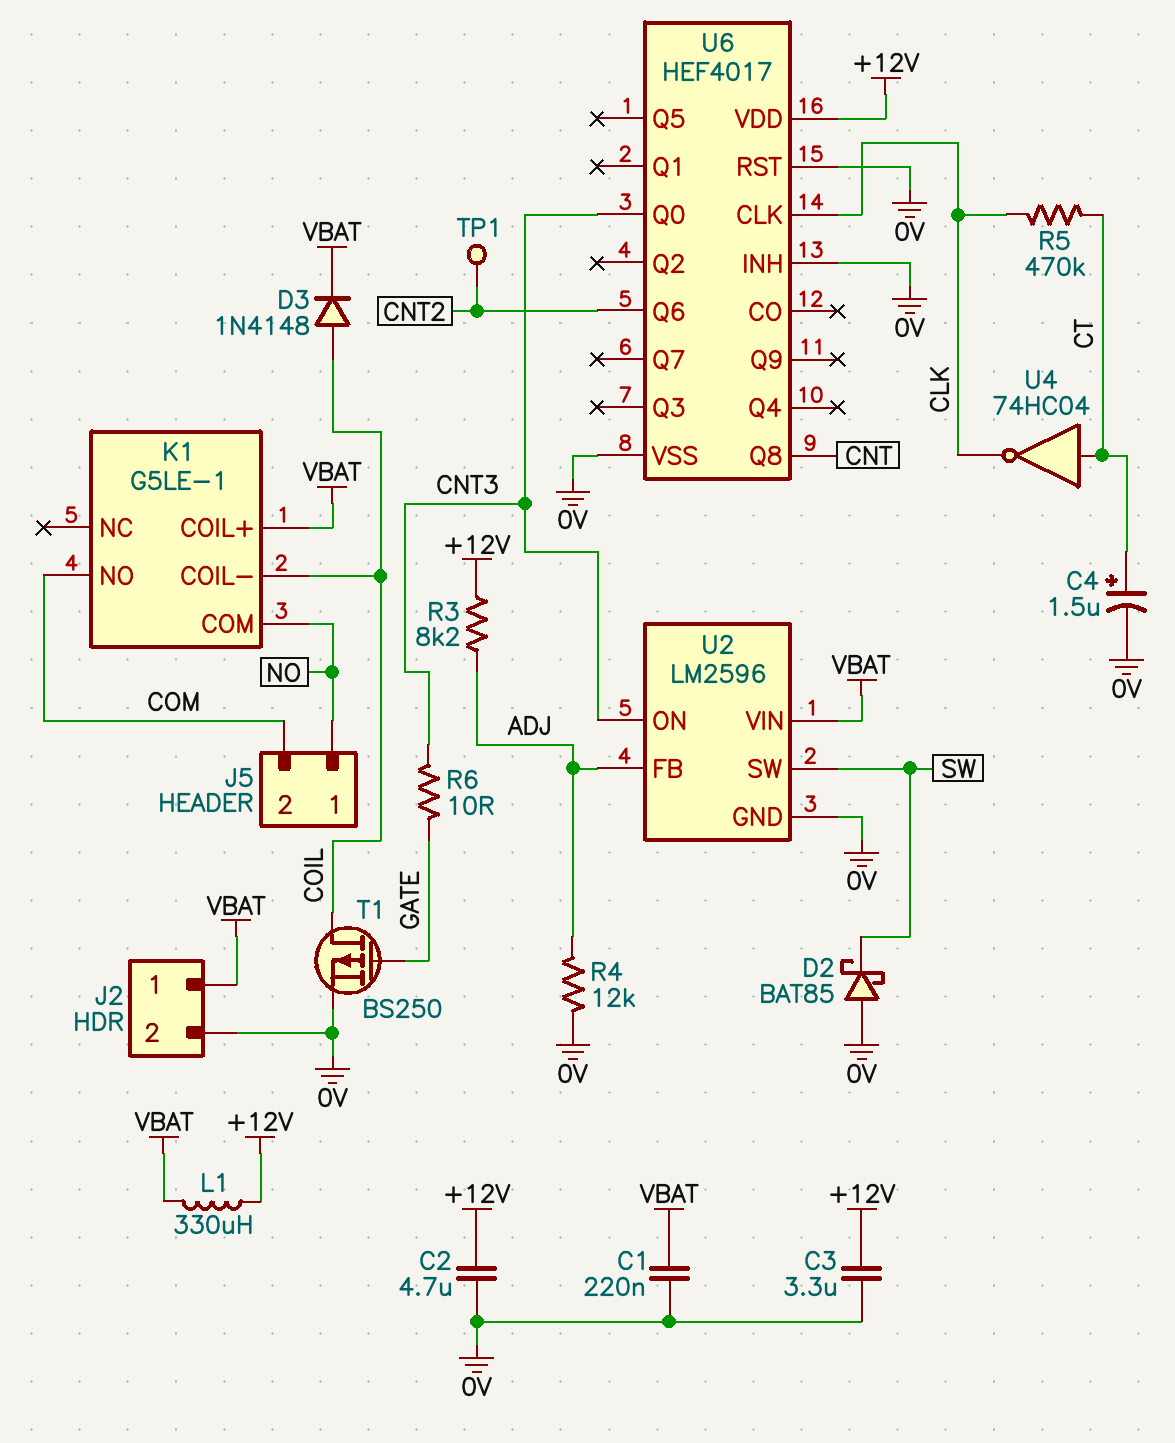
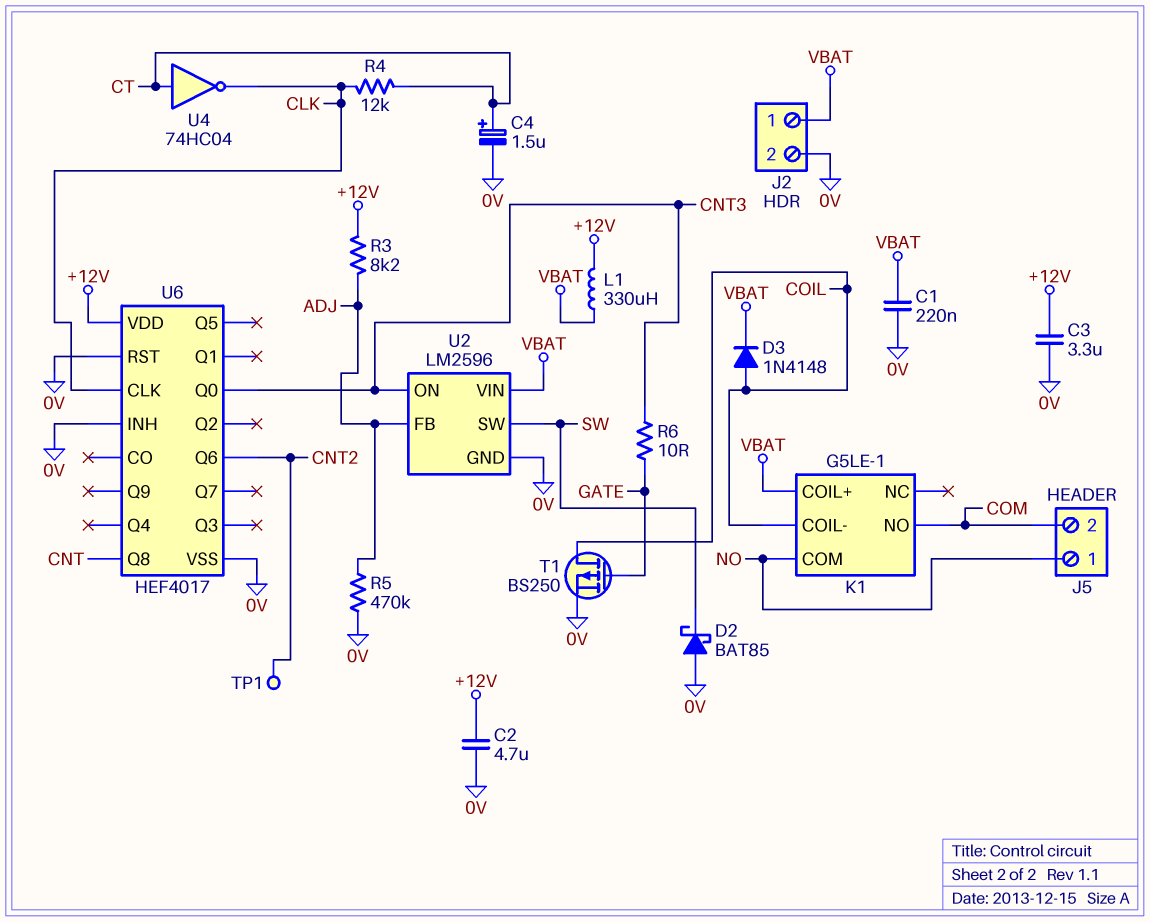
R4: 12k (0V, ADJ) -> 12k (CLK, CT)
R5: 470k (CLK, CT) -> 470k (0V, ADJ)

